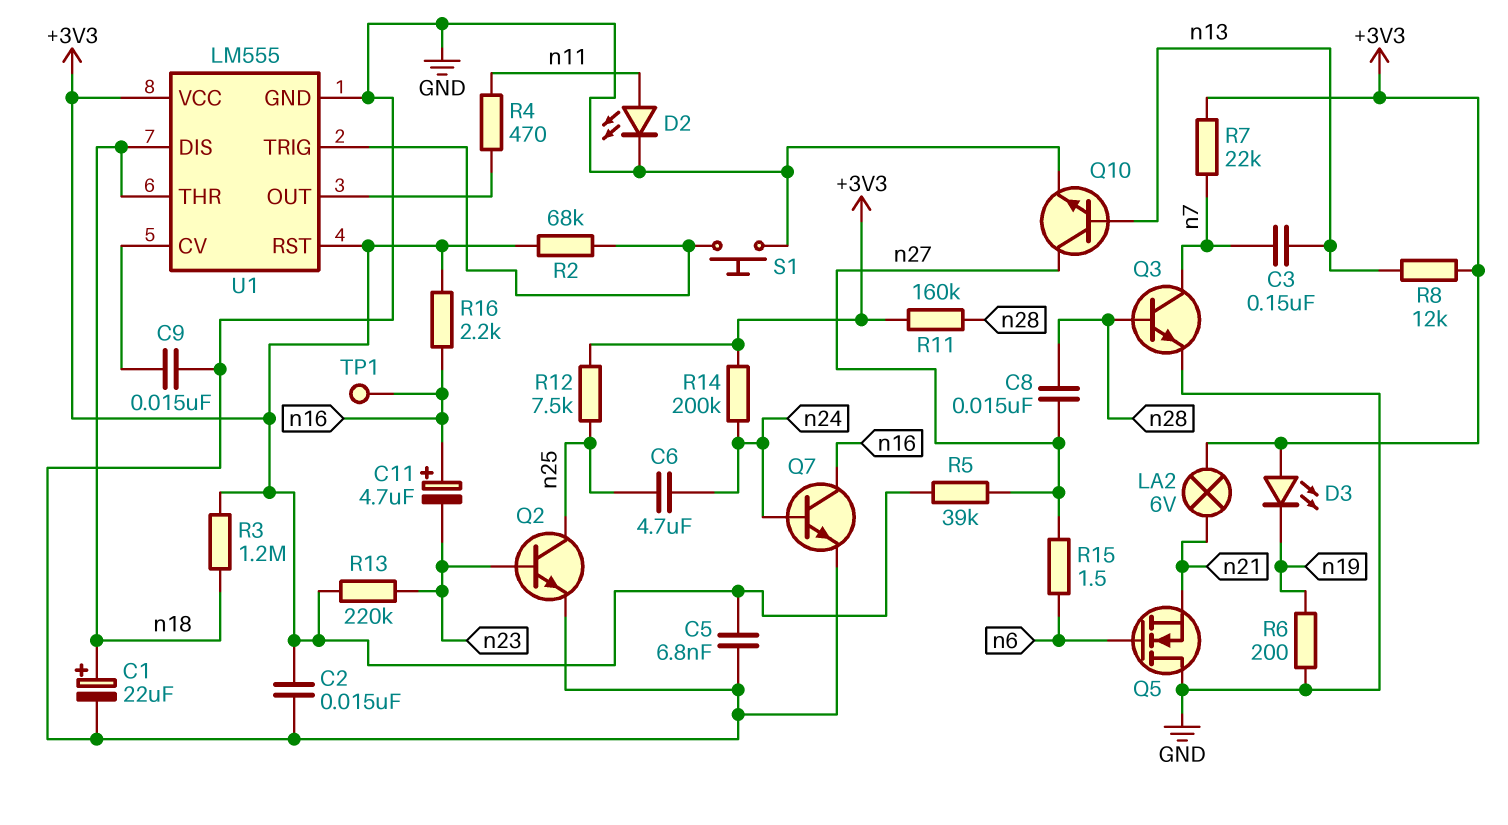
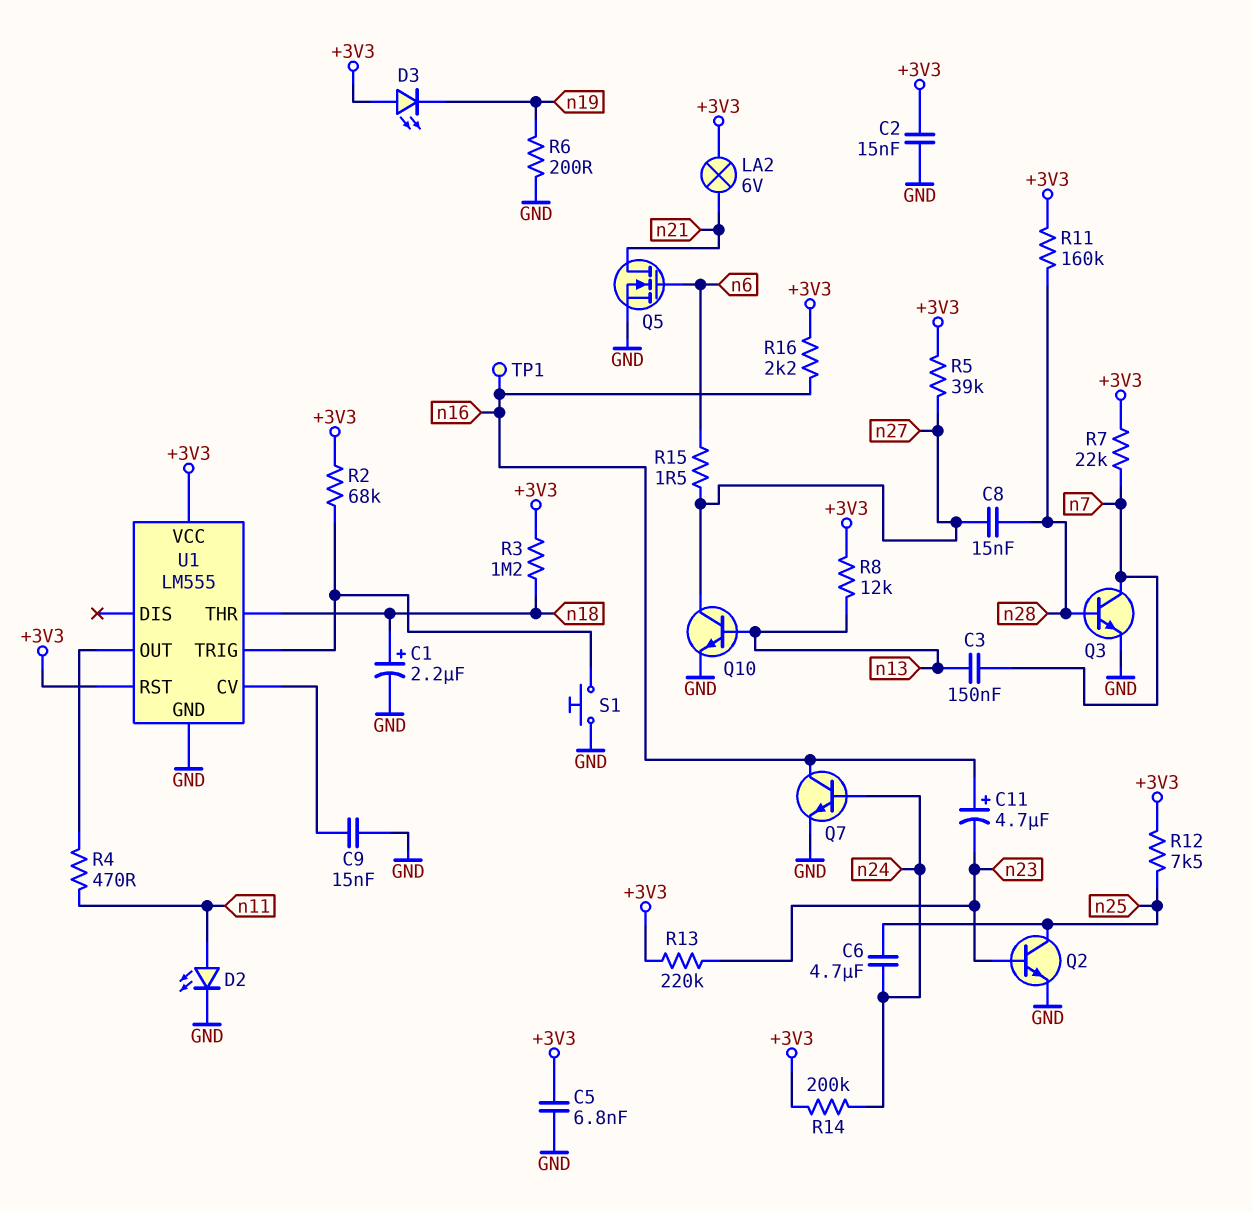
C1: 22uF (plus n18, minus GND) -> 2.2uF (plus n18, minus GND)
Q5: NMOS (G n6, D GND, S n21) -> NMOS (G n6, D n21, S GND)
U1 pin DIS: n18 -> none

